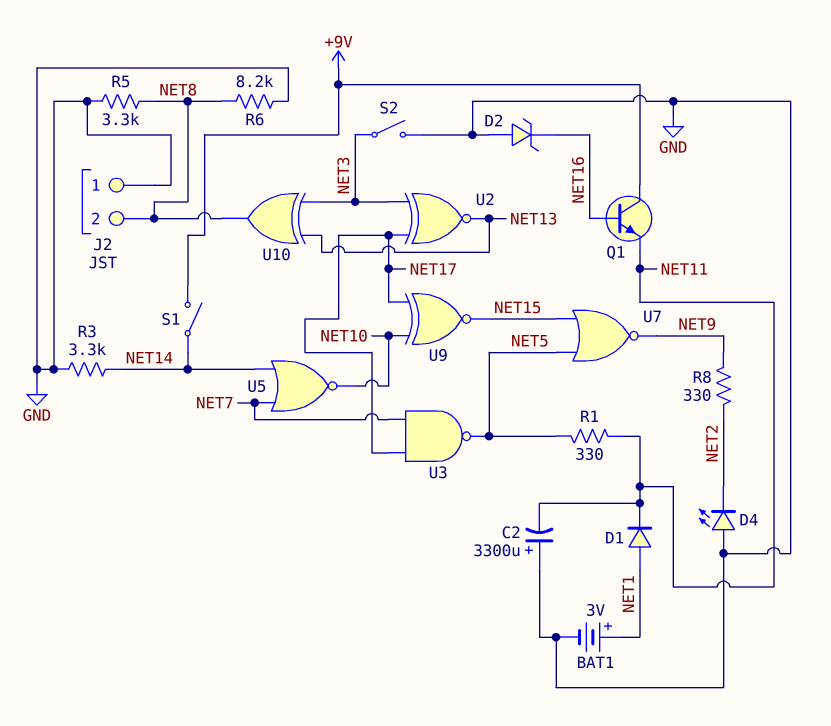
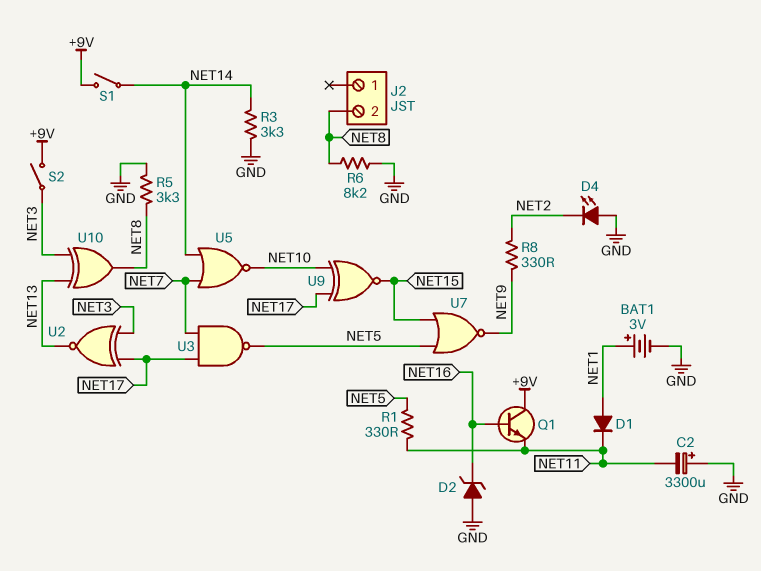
J2 pin 1: GND -> none
S2: switch (GND, NET3) -> switch (+9V, NET3)

